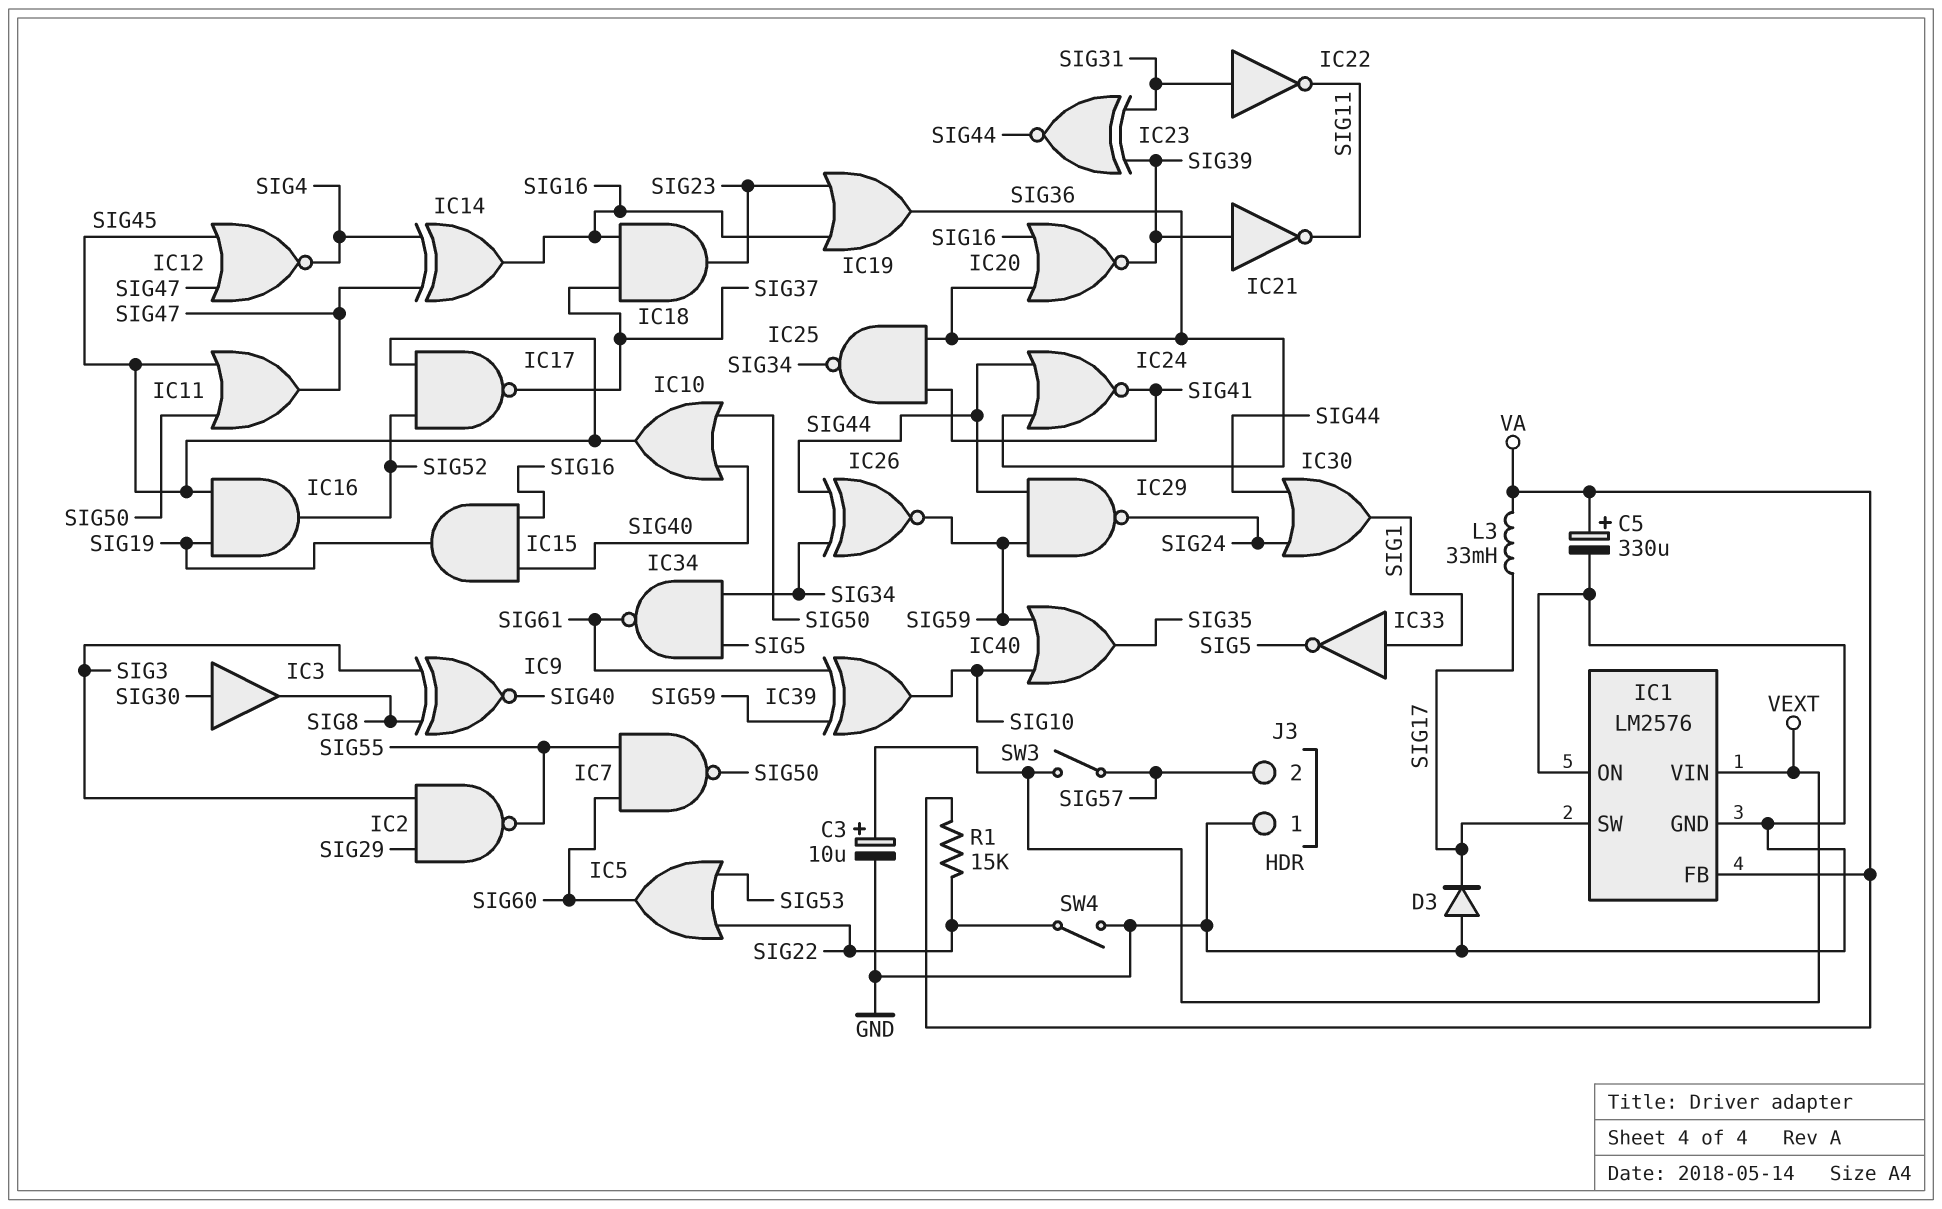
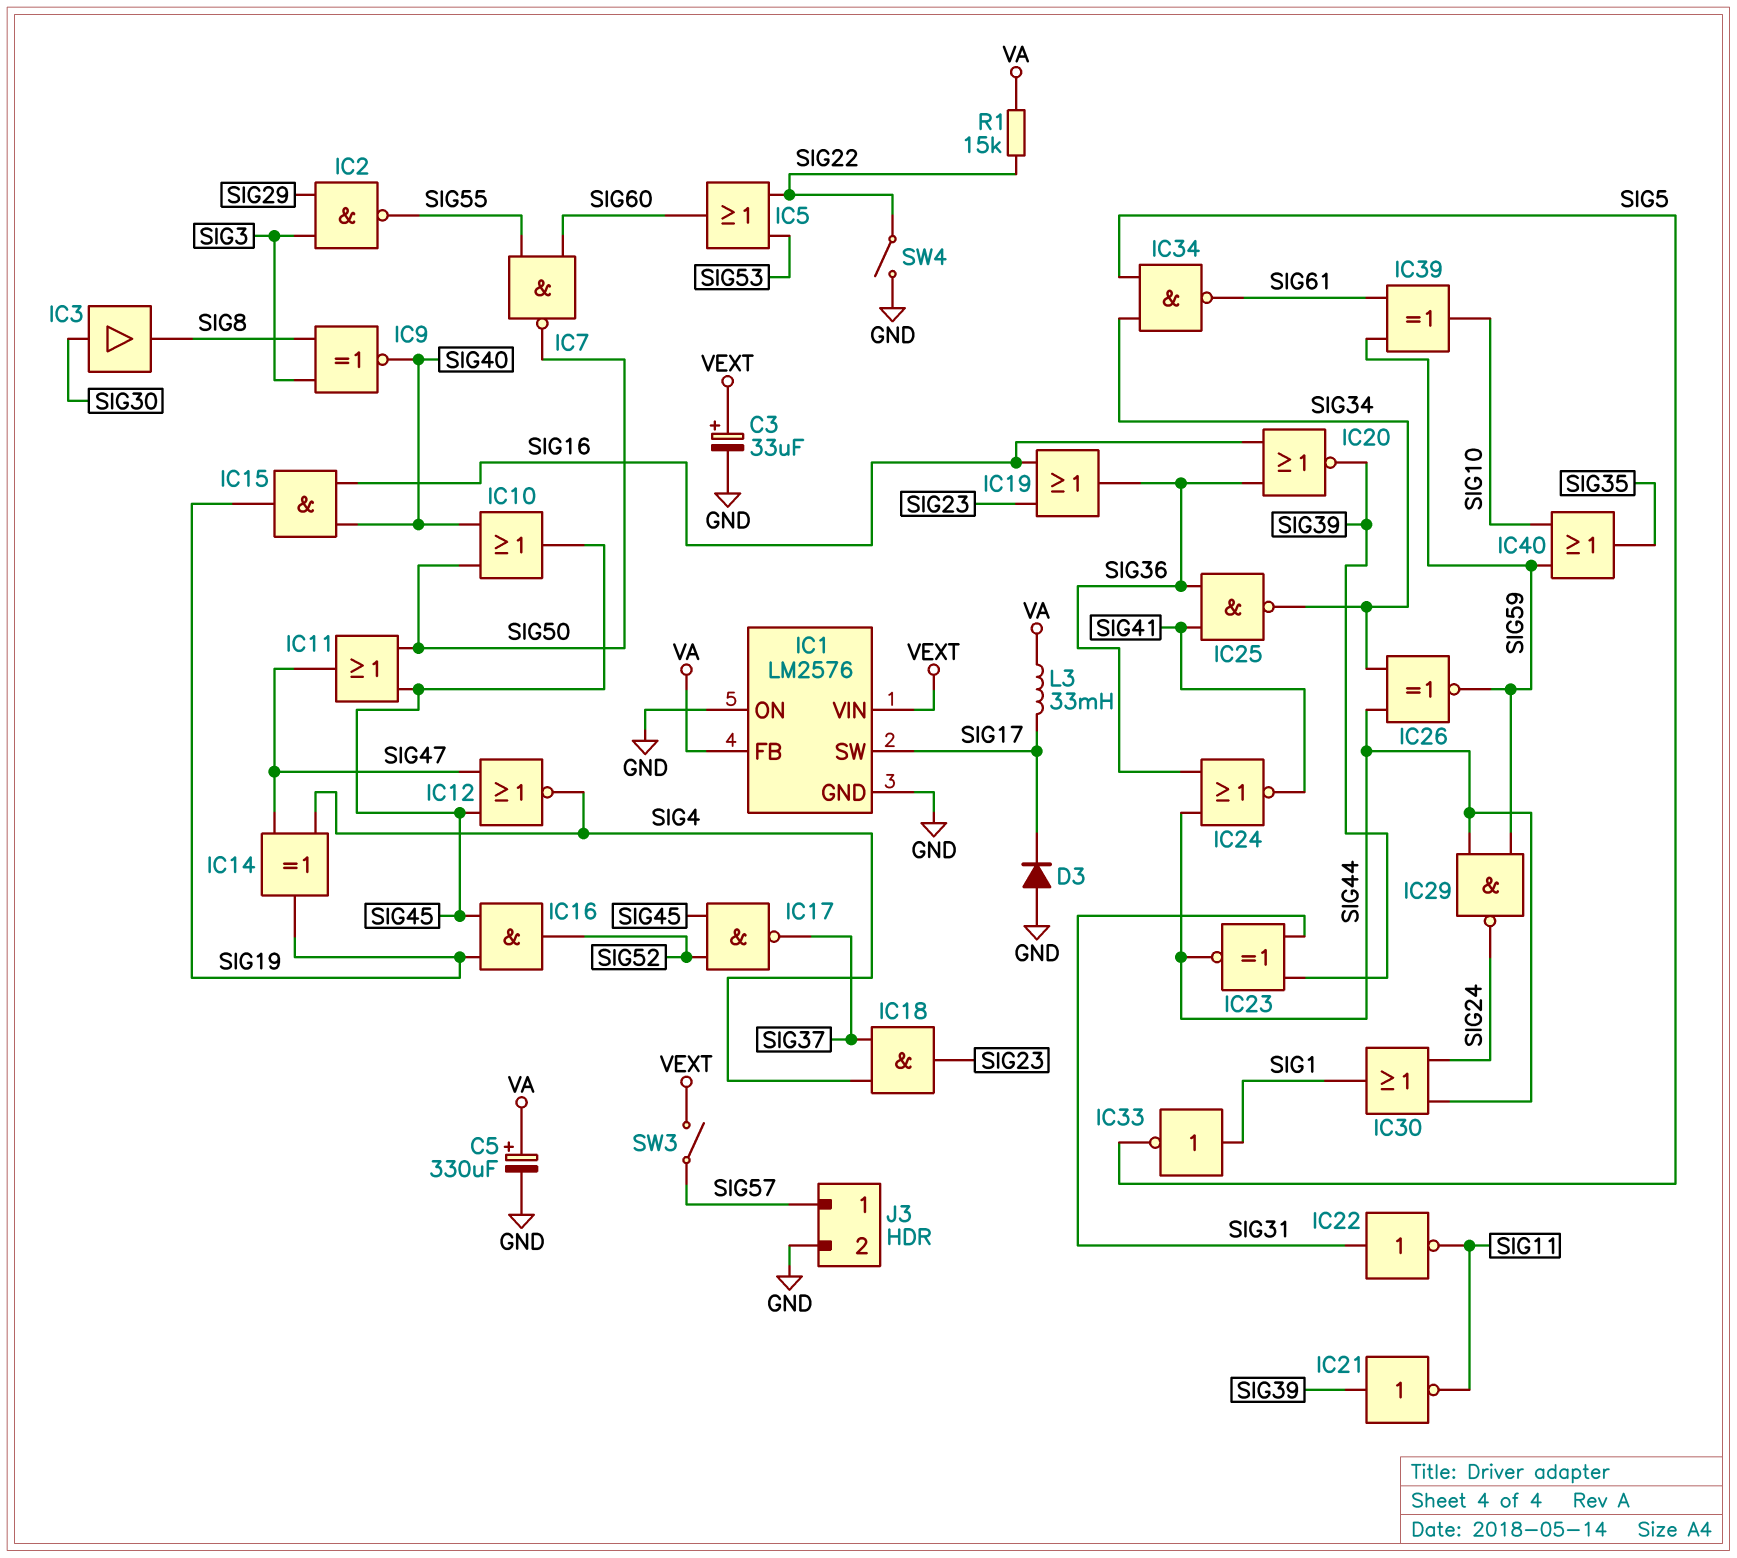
C3: 10uF (plus VEXT, minus GND) -> 33uF (plus VEXT, minus GND)
IC14: XOR (in SIG4, in SIG47, out SIG16) -> XOR (in SIG4, in SIG47, out SIG19)
IC18: AND (in SIG16, in SIG37, out SIG23) -> AND (in SIG4, in SIG37, out SIG23)
J3 pin 1: GND -> SIG57
J3 pin 2: SIG57 -> GND

